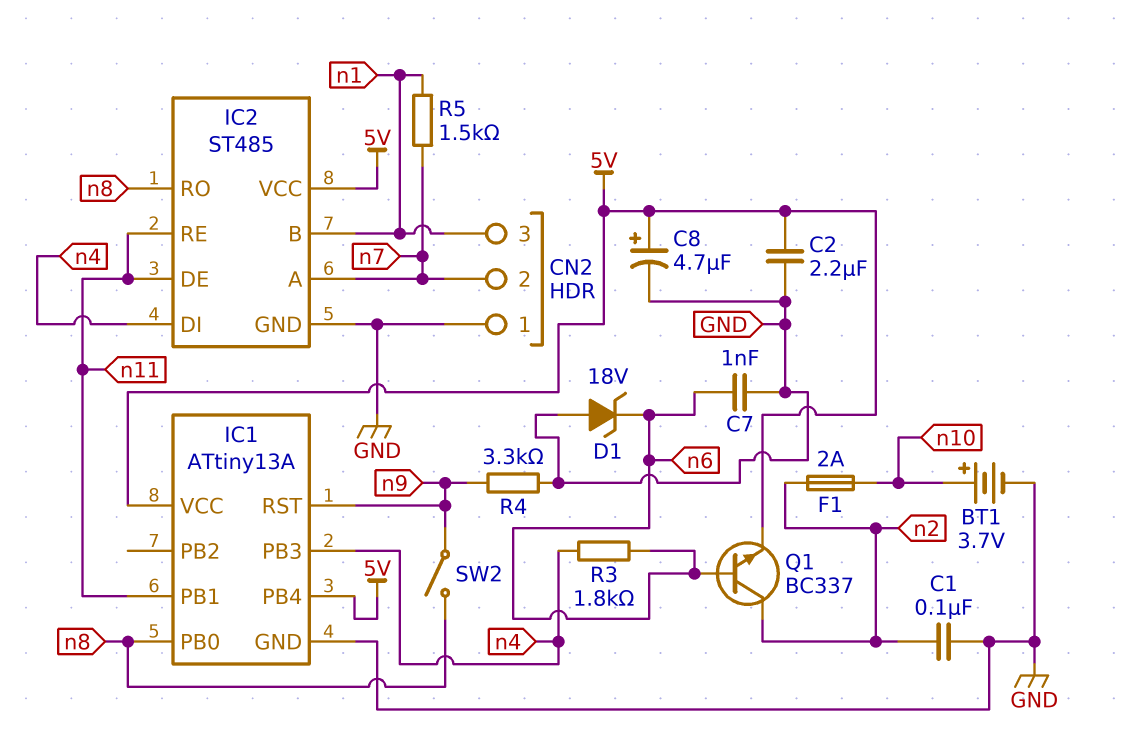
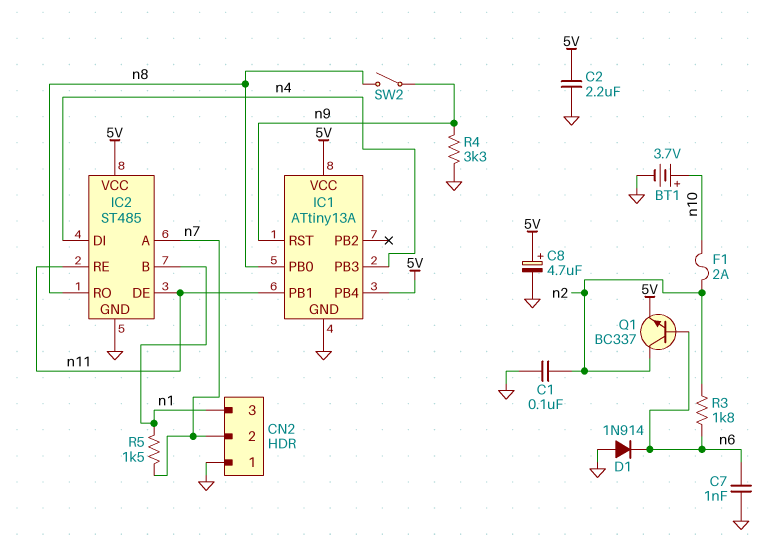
D1: zener 18V (A GND, K n6) -> diode 1N914 (A GND, K n6)
R3: 1.8k (n4, n6) -> 1.8k (n2, n6)

